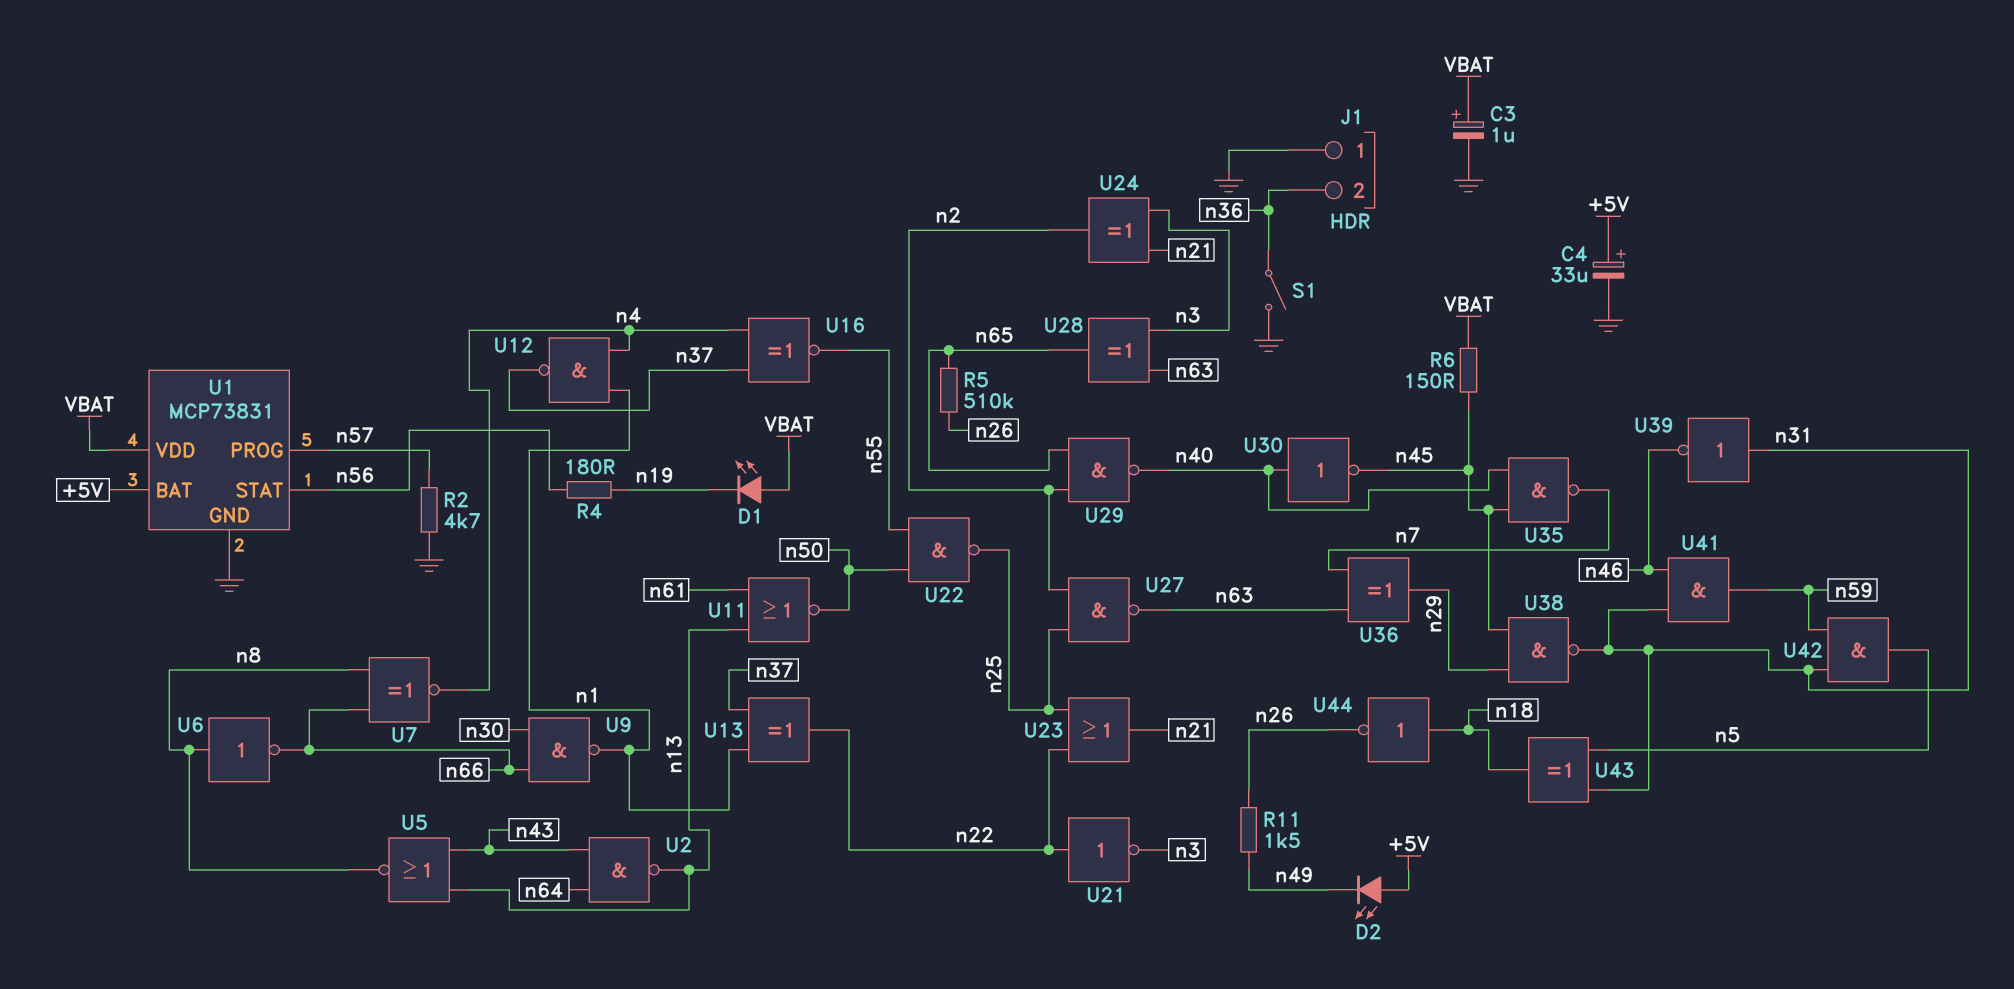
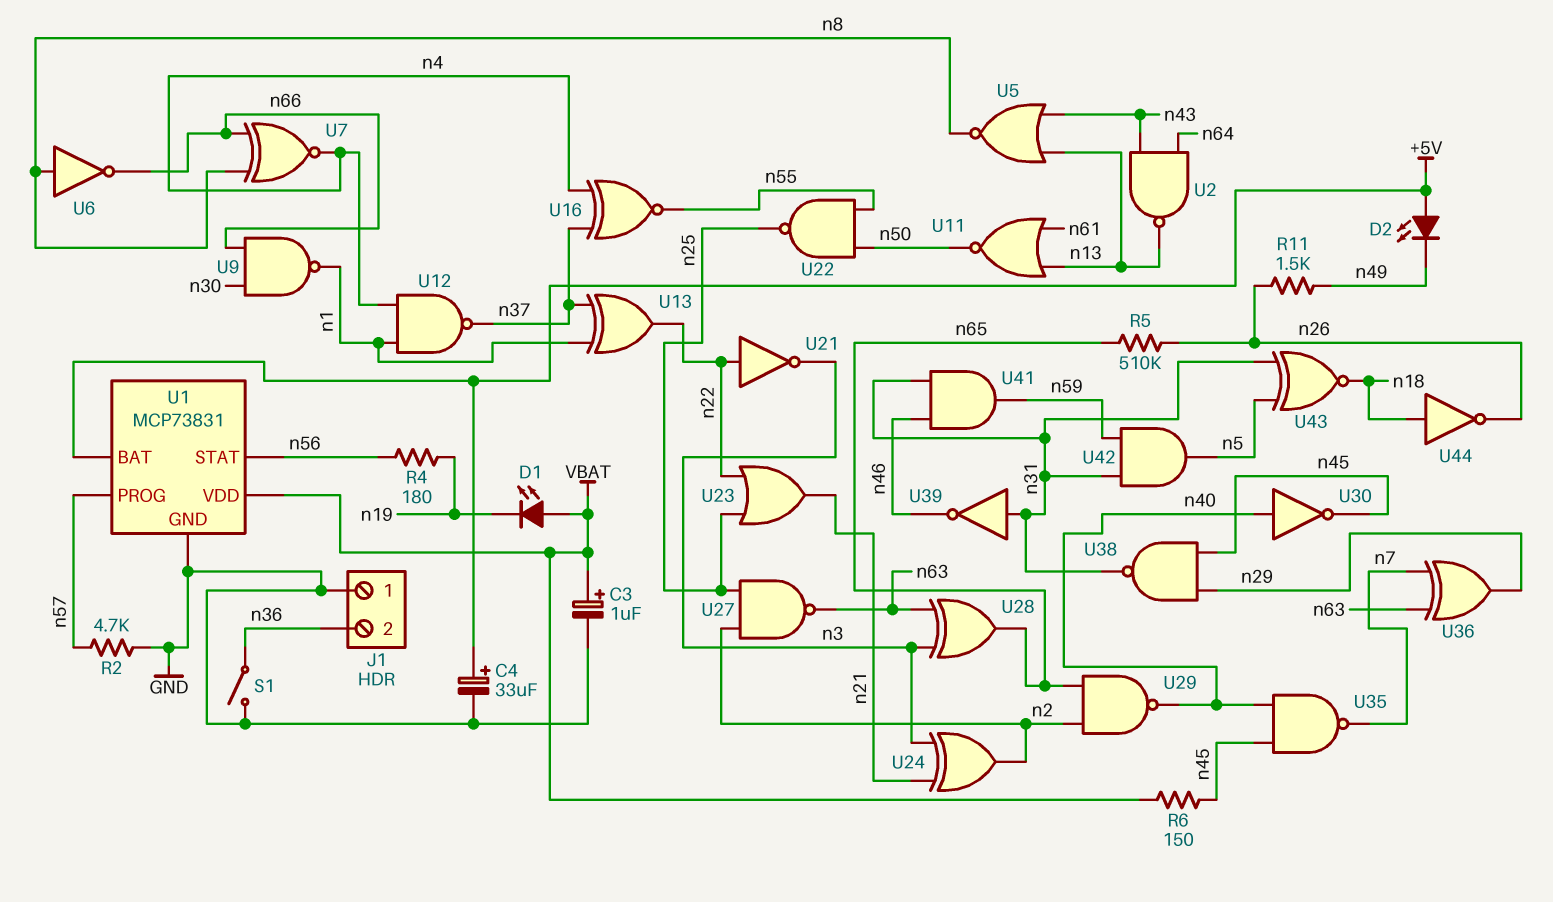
U43: XOR (in n5, in n31, out n18) -> XNOR (in n5, in n31, out n18)

